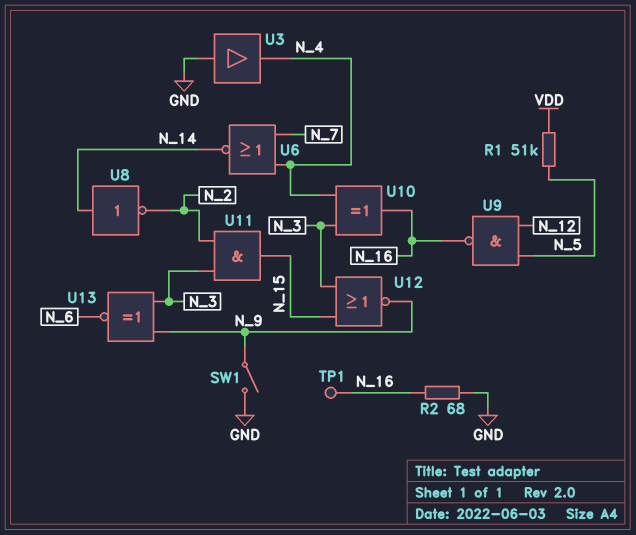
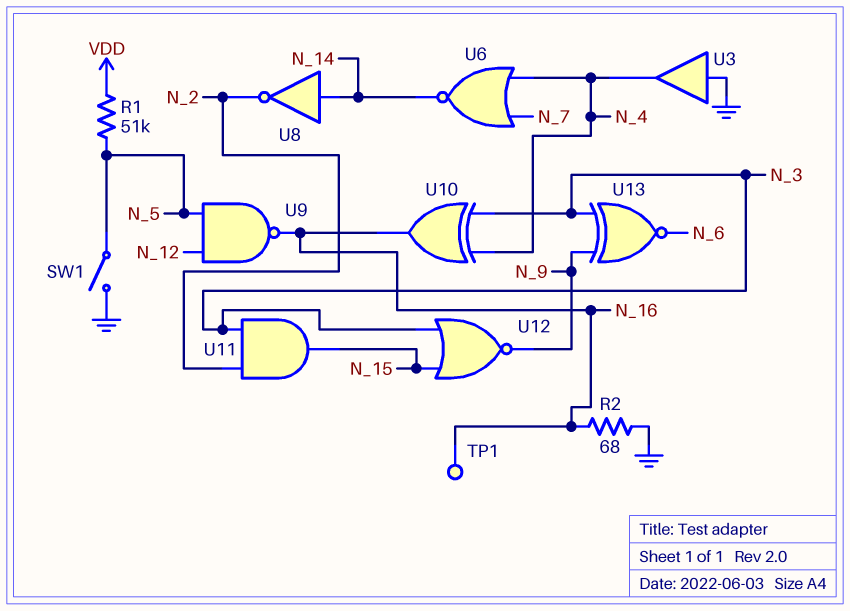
SW1: switch (GND, N_9) -> switch (GND, N_5)

